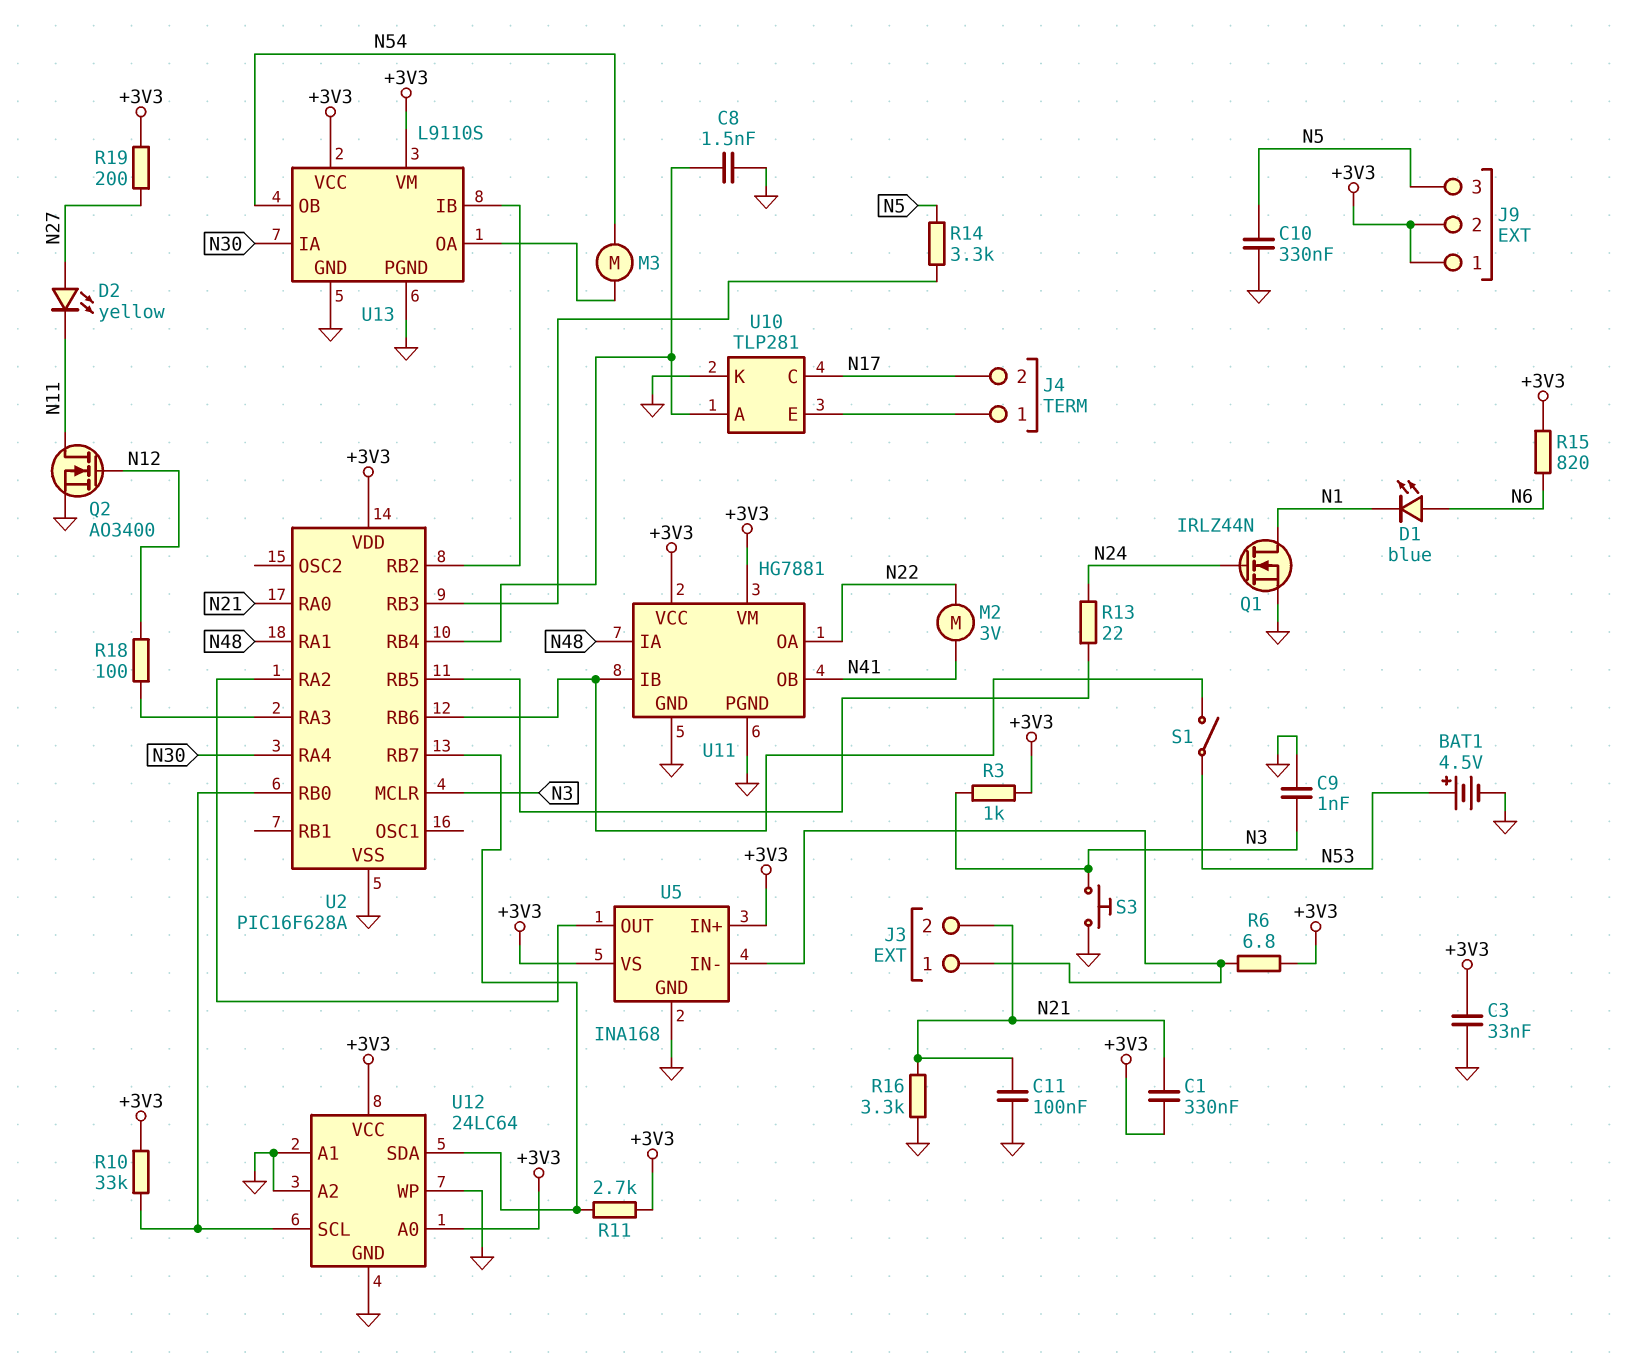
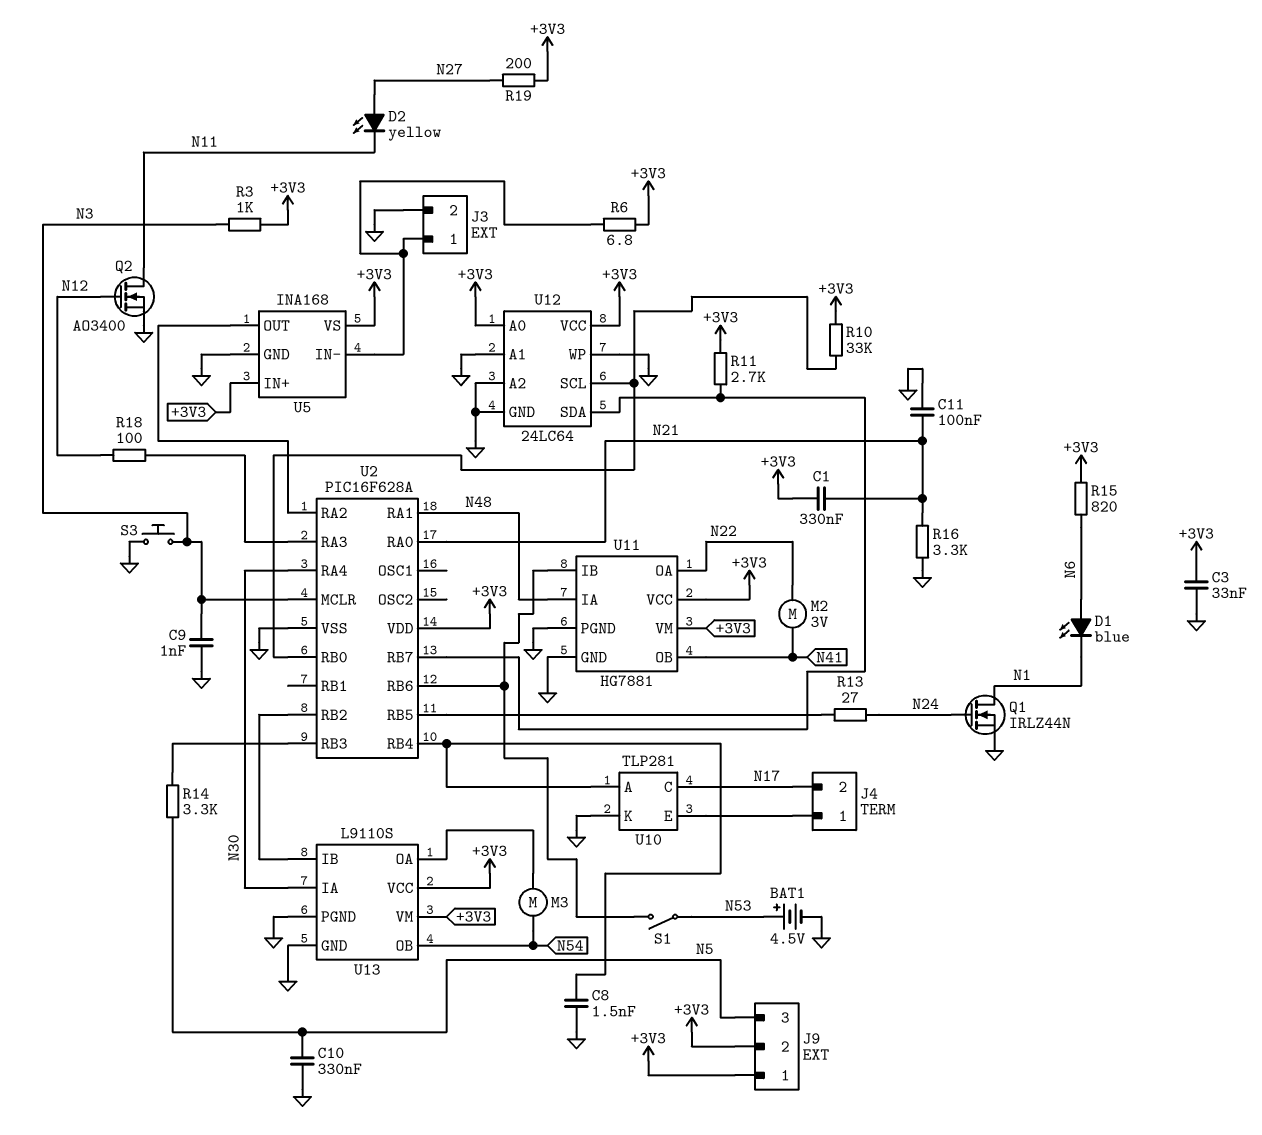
J3 pin 2: N21 -> GND
R13: 22 (N24, U2/RB5) -> 27 (N24, U2/RB5)

